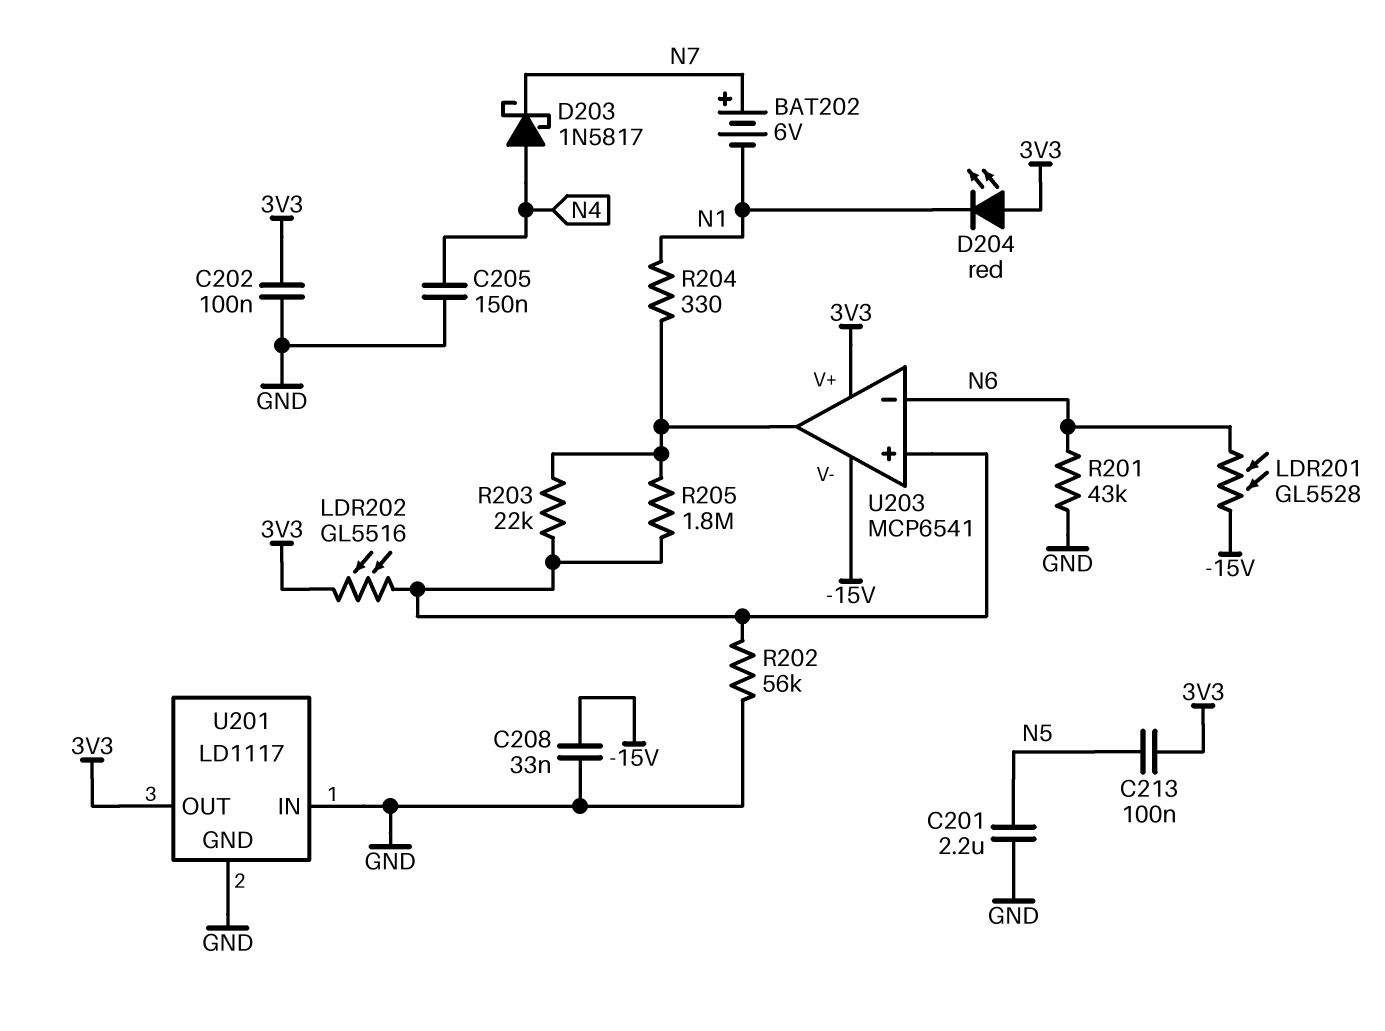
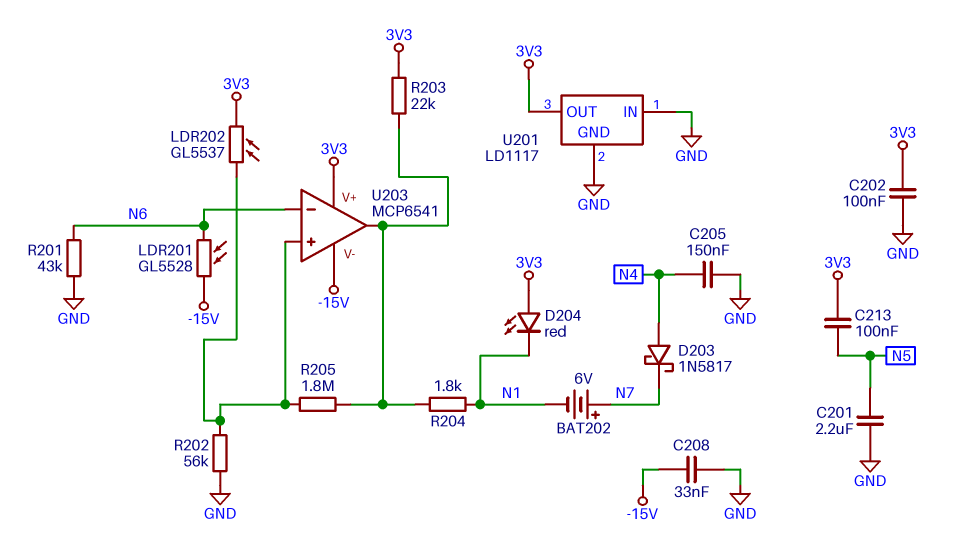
LDR202: GL5516 (3V3, U203/in+) -> GL5537 (3V3, U203/in+)
R203: 22k (U203/in+, U203/out) -> 22k (3V3, U203/out)
R204: 330 (N1, U203/out) -> 1.8k (N1, U203/out)

